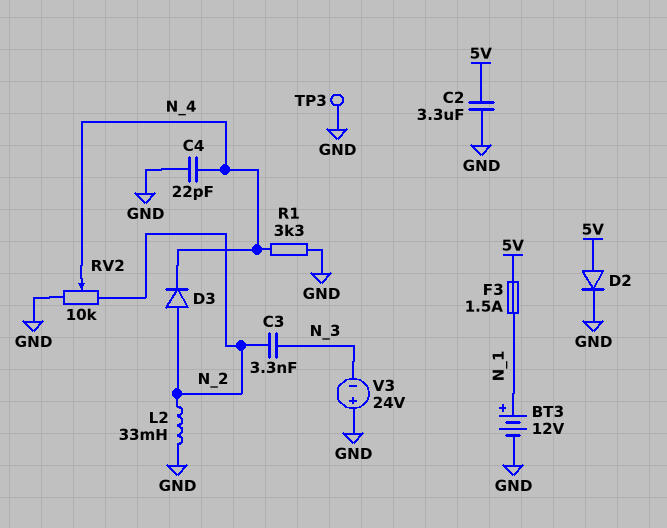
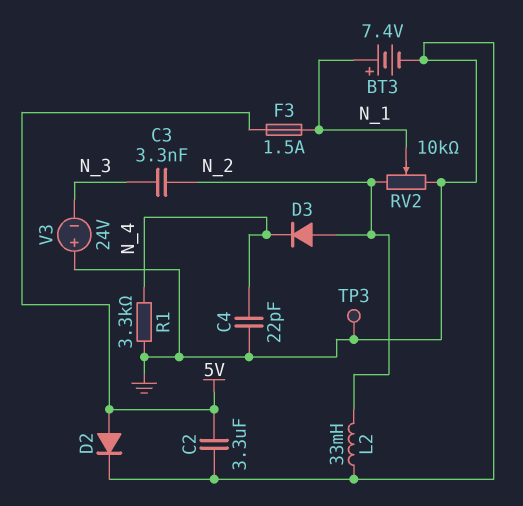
BT3: 12V (plus N_1, minus GND) -> 7.4V (plus N_1, minus GND)
RV2: 10k (GND, N_2, wiper N_4) -> 10k (GND, N_2, wiper N_1)

